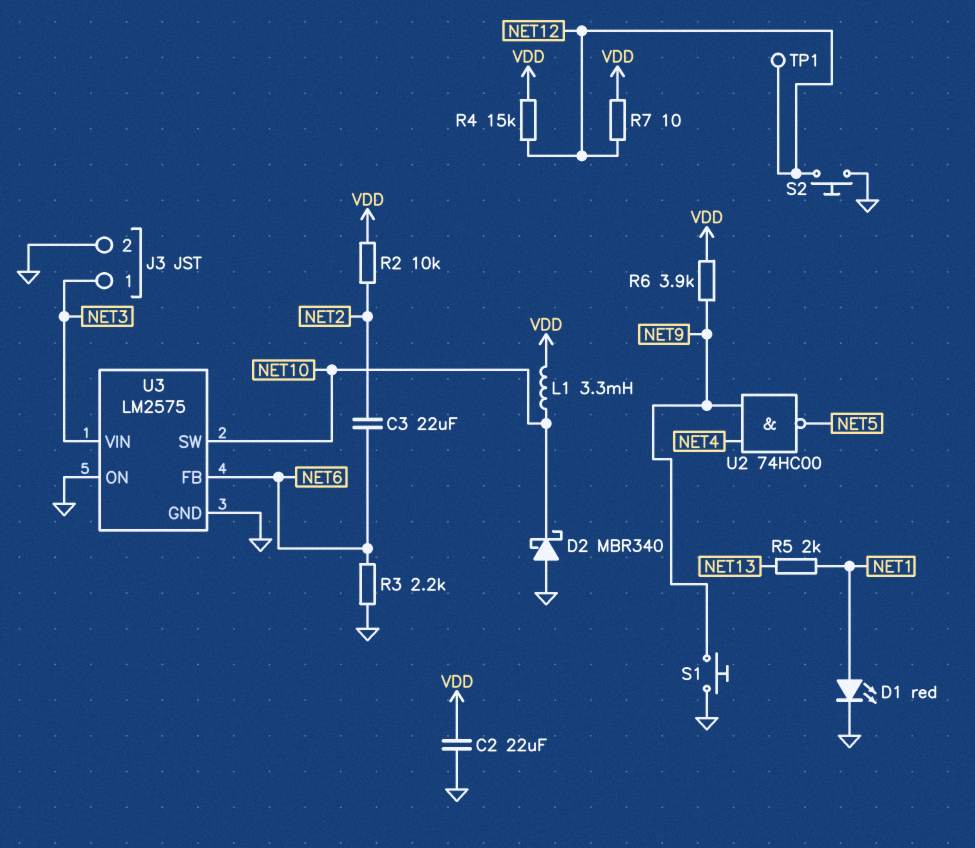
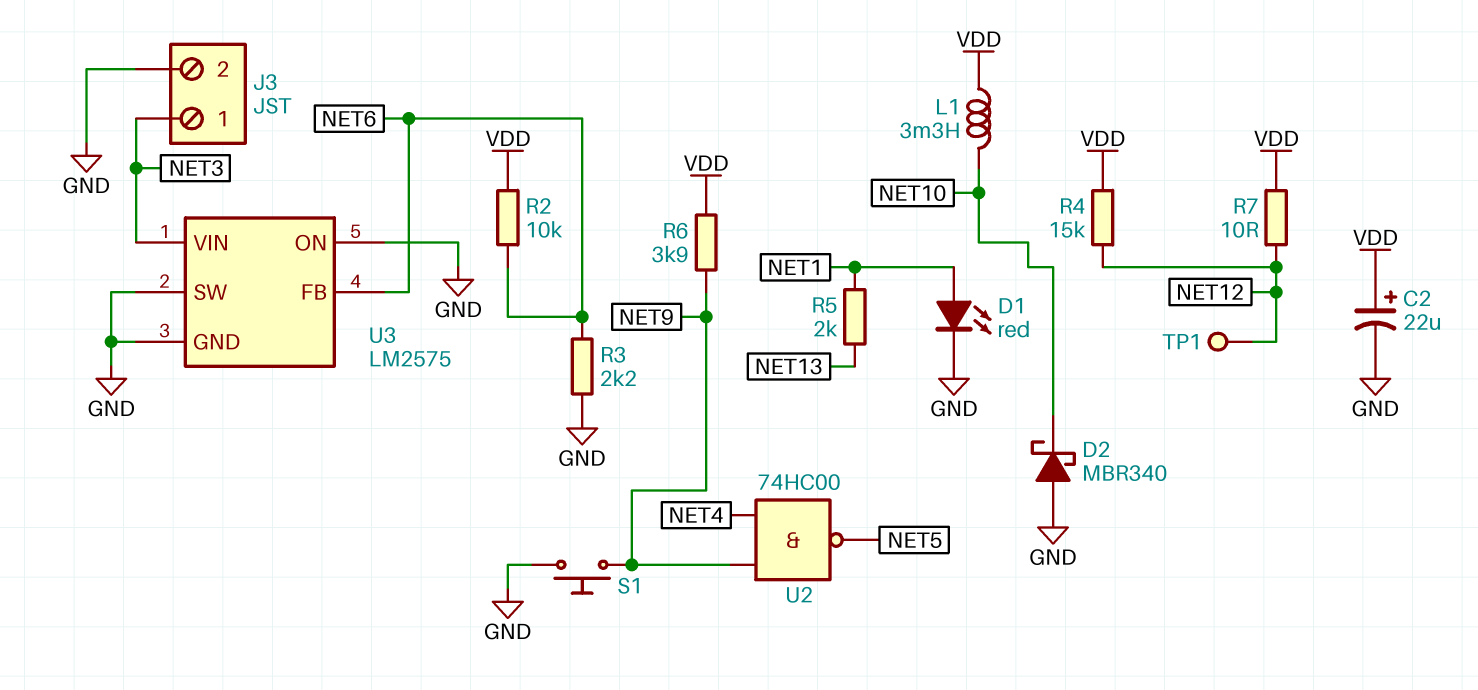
C2: 22uF (GND, VDD) -> 22uF (plus VDD, minus GND)
C3: 22uF (NET2, NET6) -> none
R2: 10k (NET2, VDD) -> 10k (NET6, VDD)
S2: button (GND, NET12) -> none
U3 pin SW: NET10 -> GND

